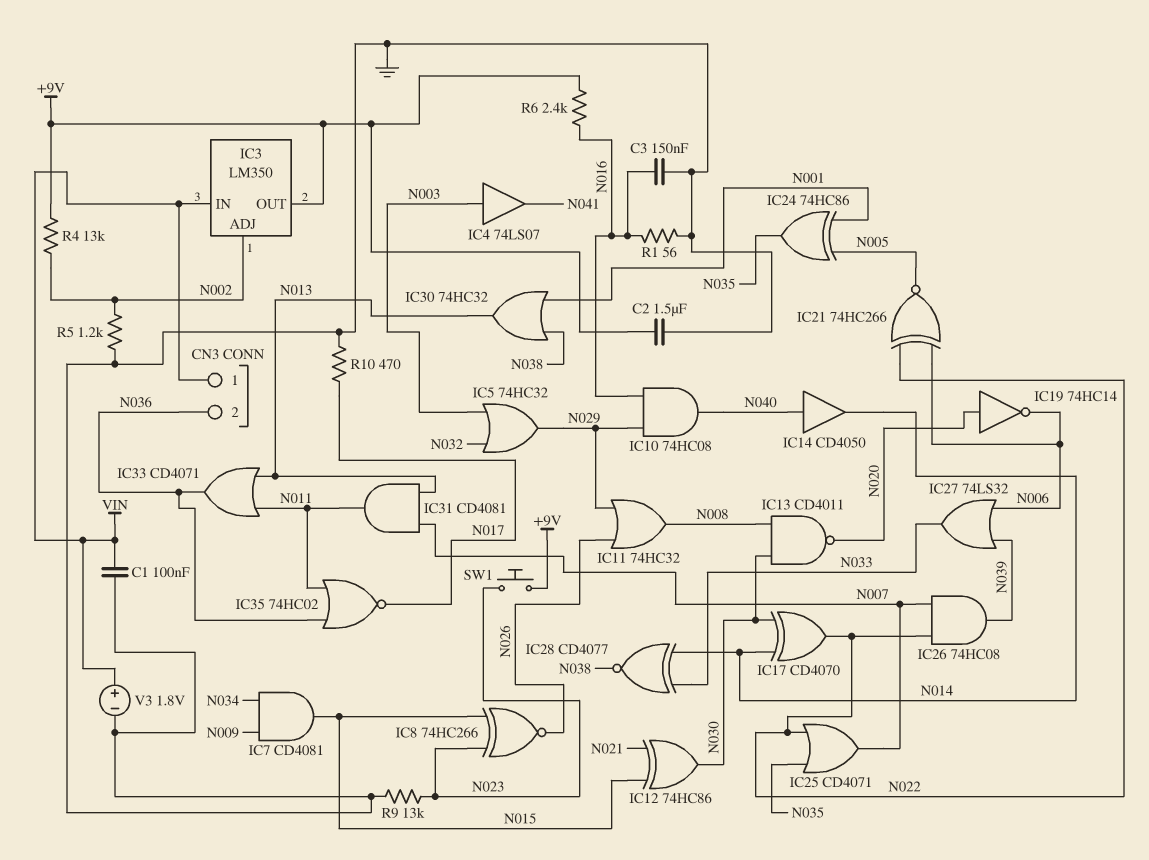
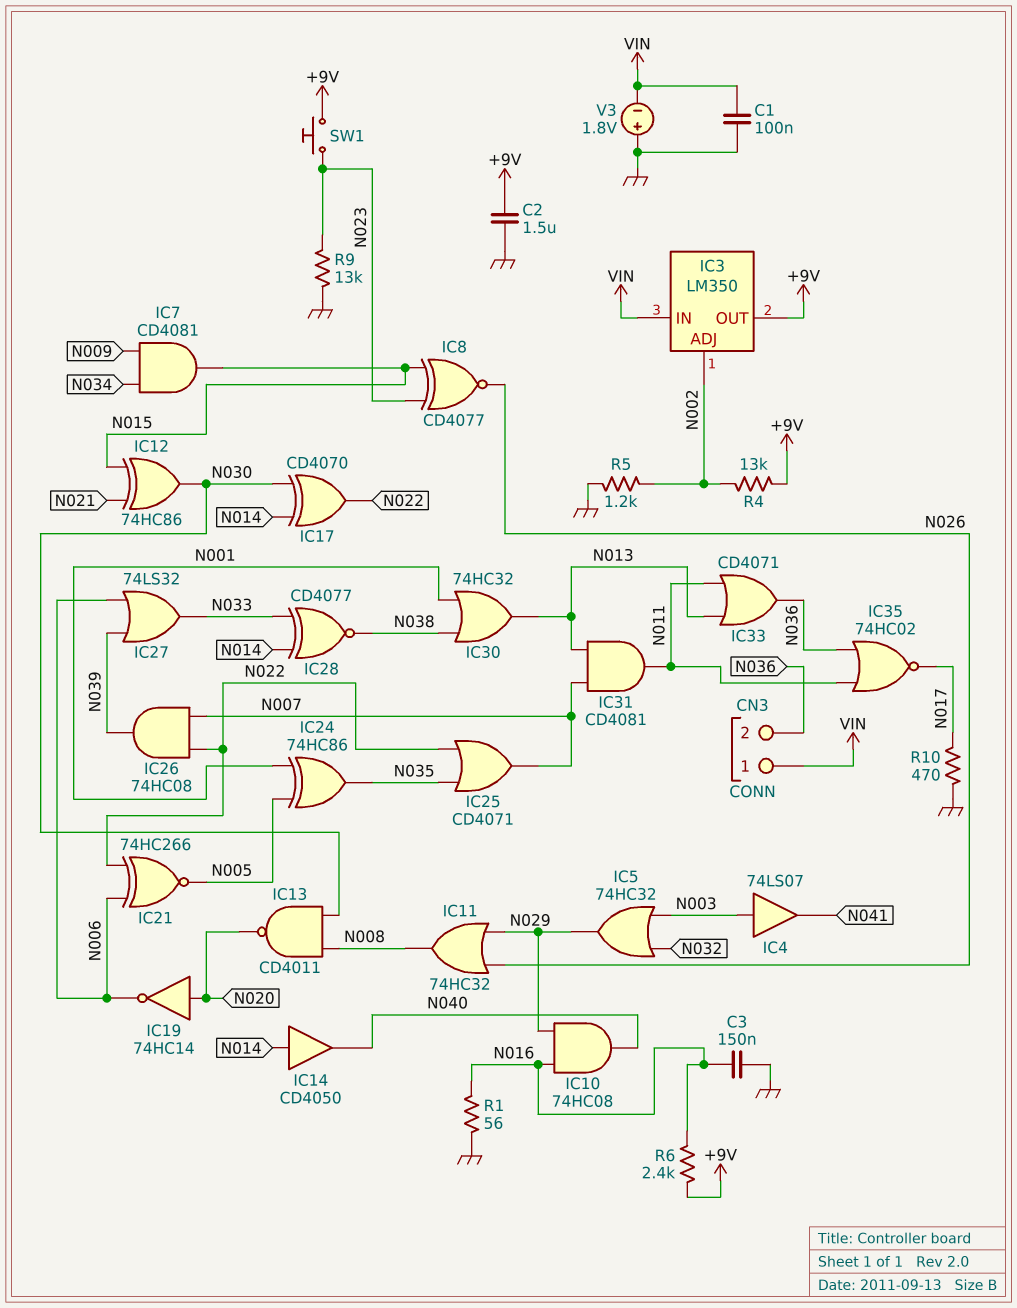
IC8: XNOR 74HC266 (in N015, in N023, out N026) -> XNOR CD4077 (in N015, in N023, out N026)
IC14: buffer CD4050 (in N040, out N014) -> buffer CD4050 (in N014, out N040)
V3: 1.8V (plus VIN, minus GND) -> 1.8V (plus GND, minus VIN)

